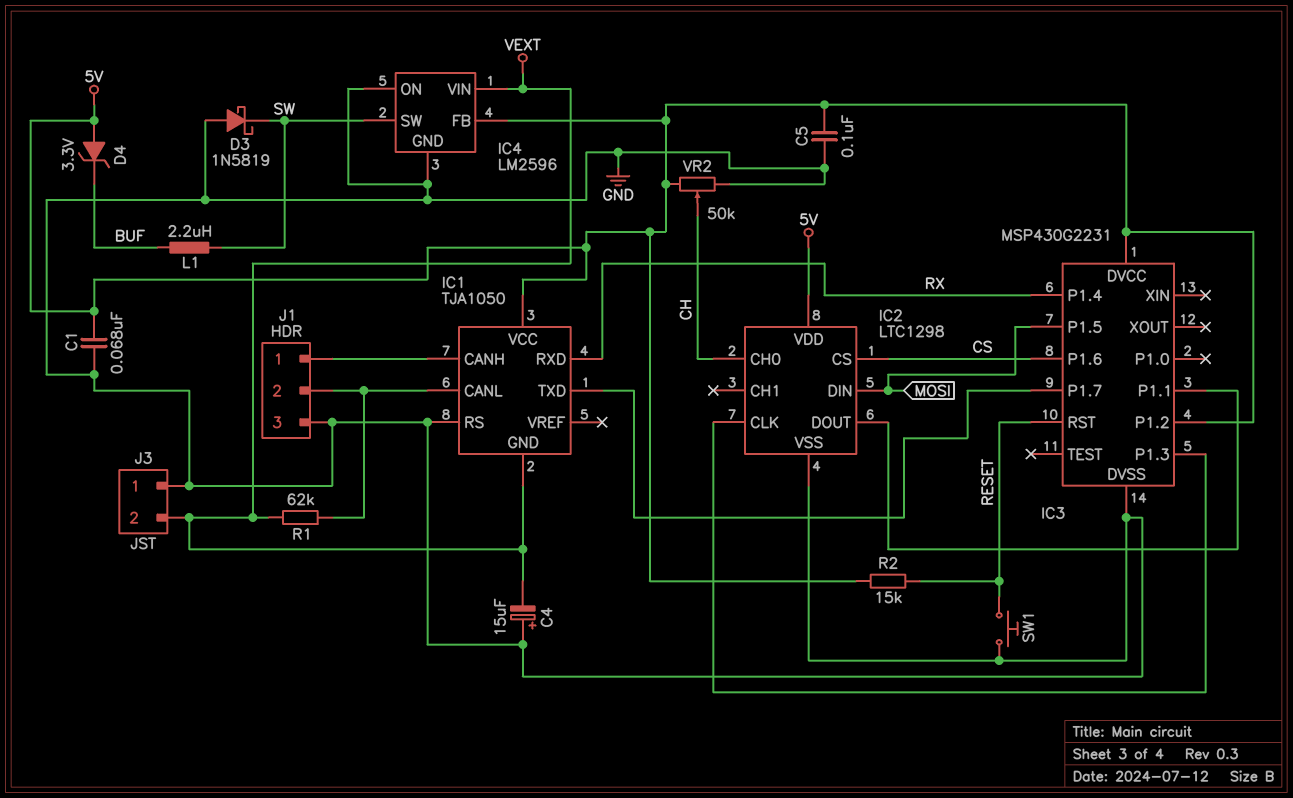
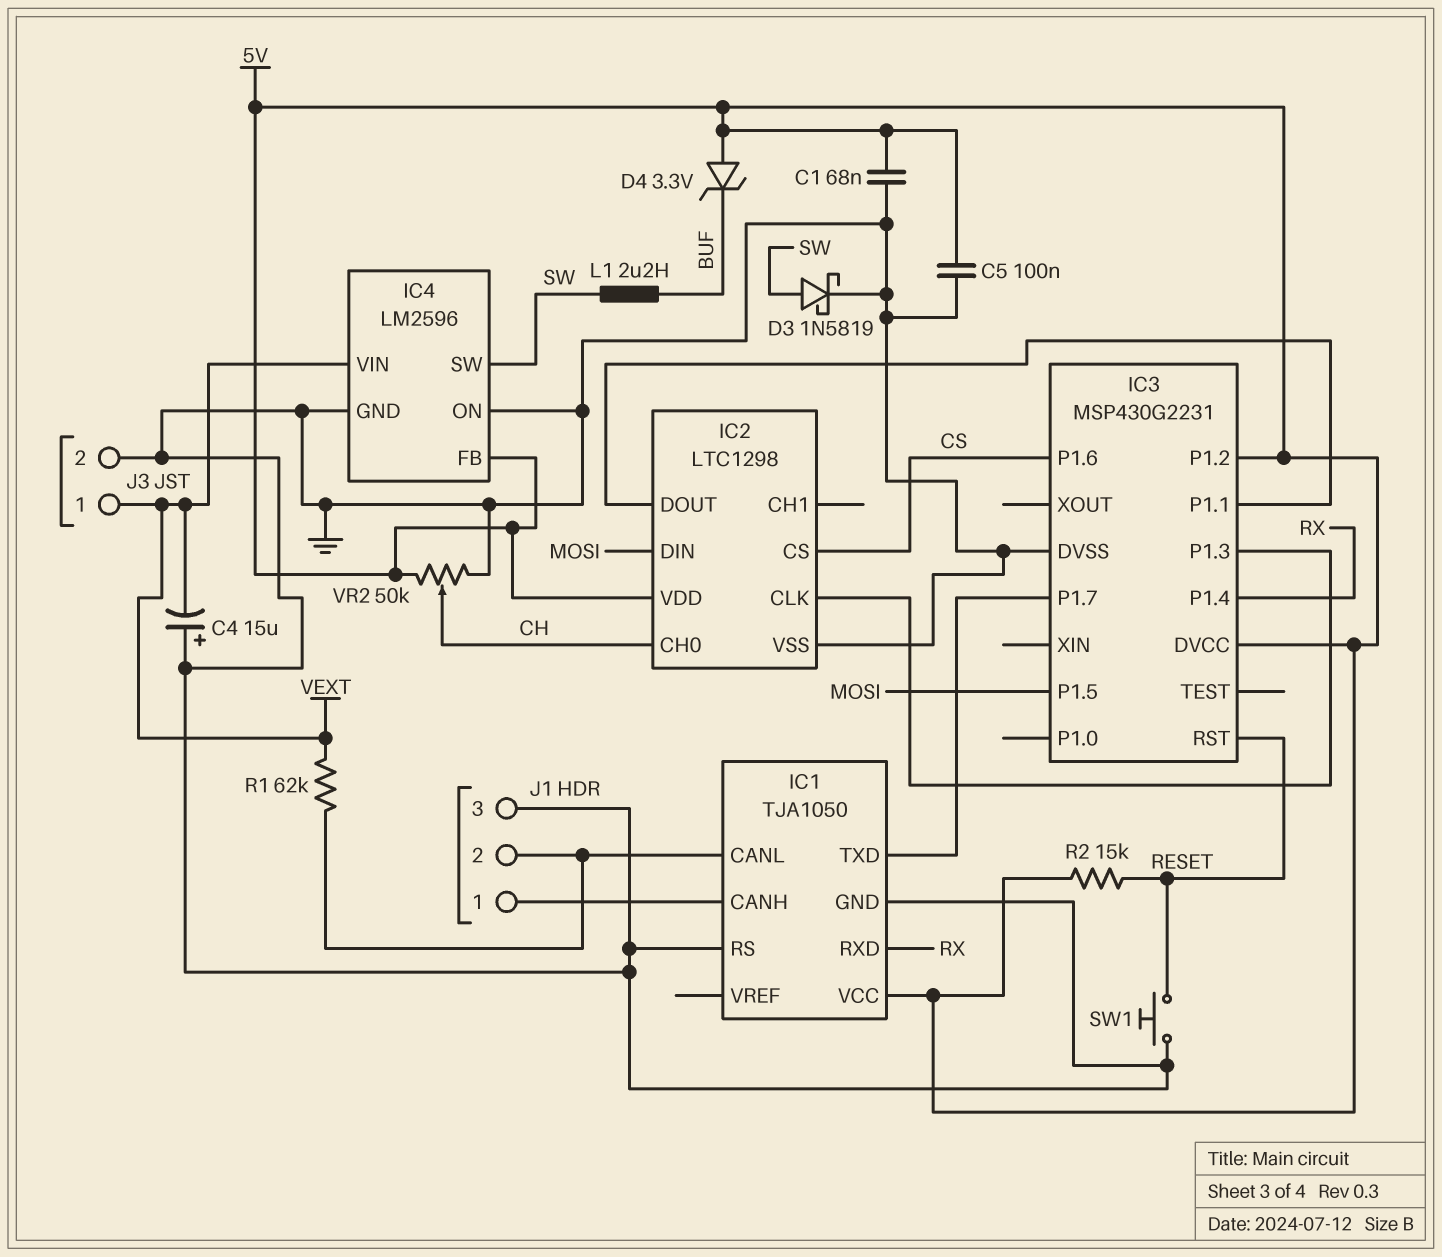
D3: schottky 1N5819 (A GND, K SW) -> schottky 1N5819 (A SW, K GND)
IC1 pin GND: VEXT -> GND
J3 pin 1: GND -> VEXT
J3 pin 2: VEXT -> GND

